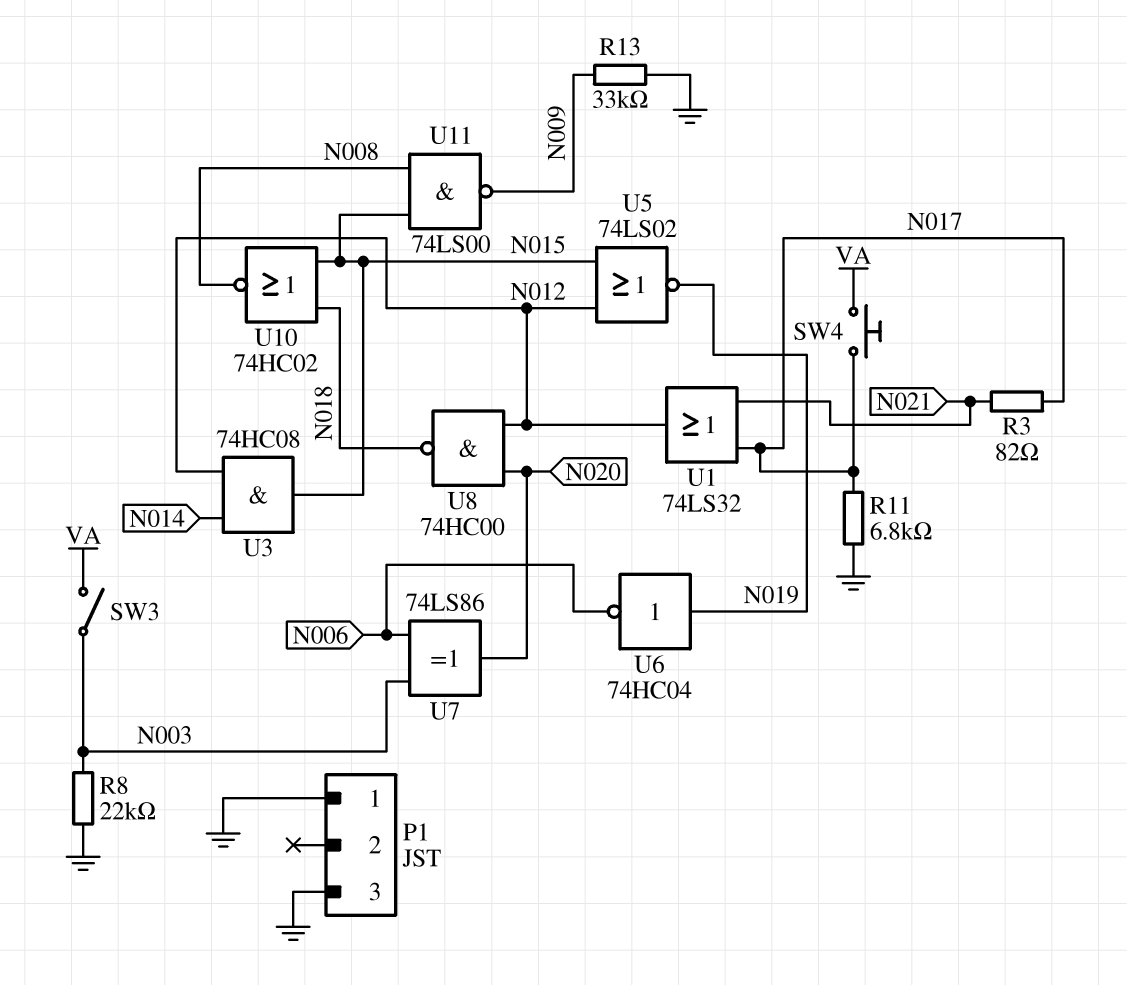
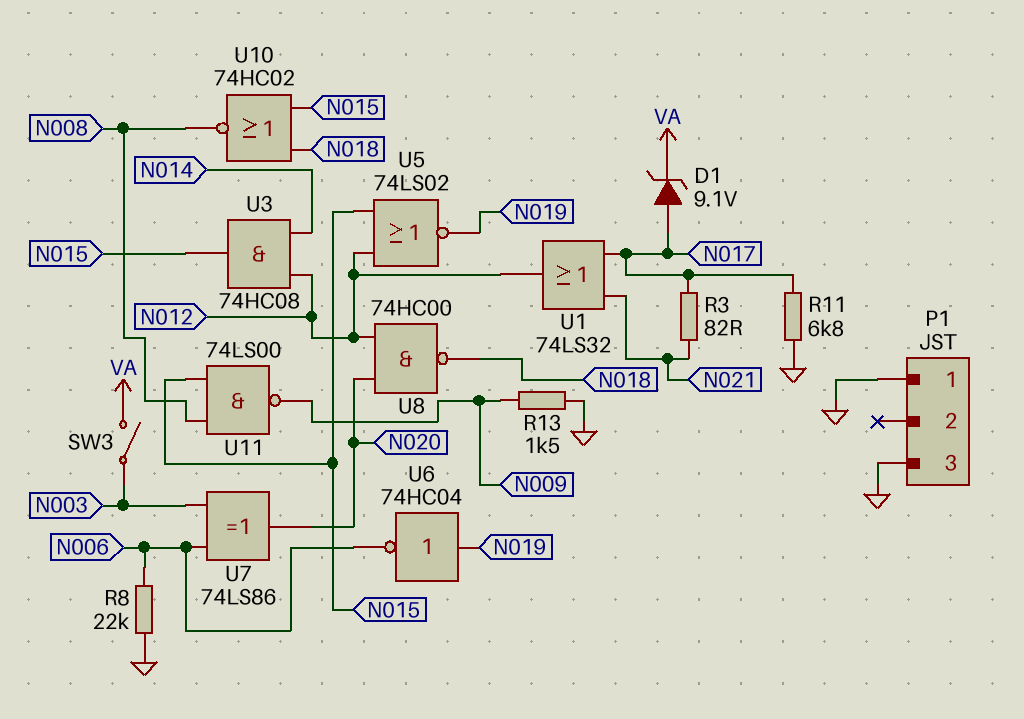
D1: none -> zener 9.1V (A N017, K VA)
R8: 22k (GND, N003) -> 22k (GND, N006)
R13: 33k (GND, N009) -> 1.5k (GND, N009)
SW4: button (N017, VA) -> none

